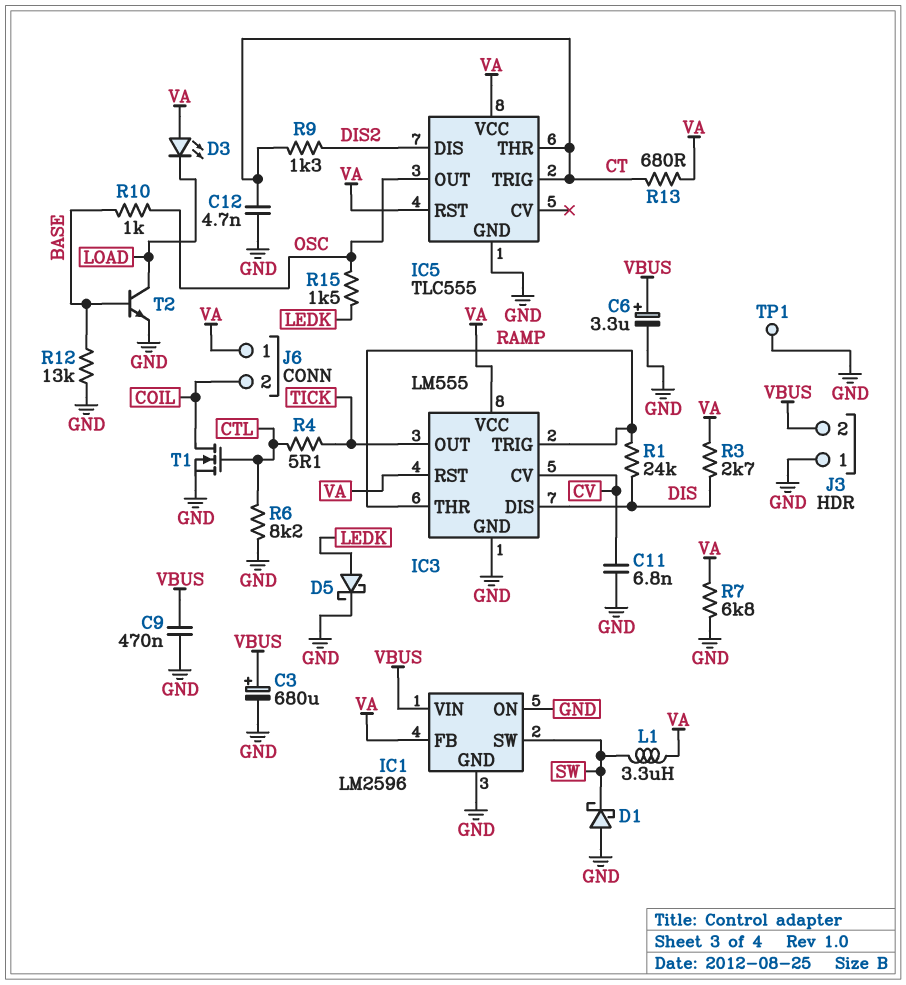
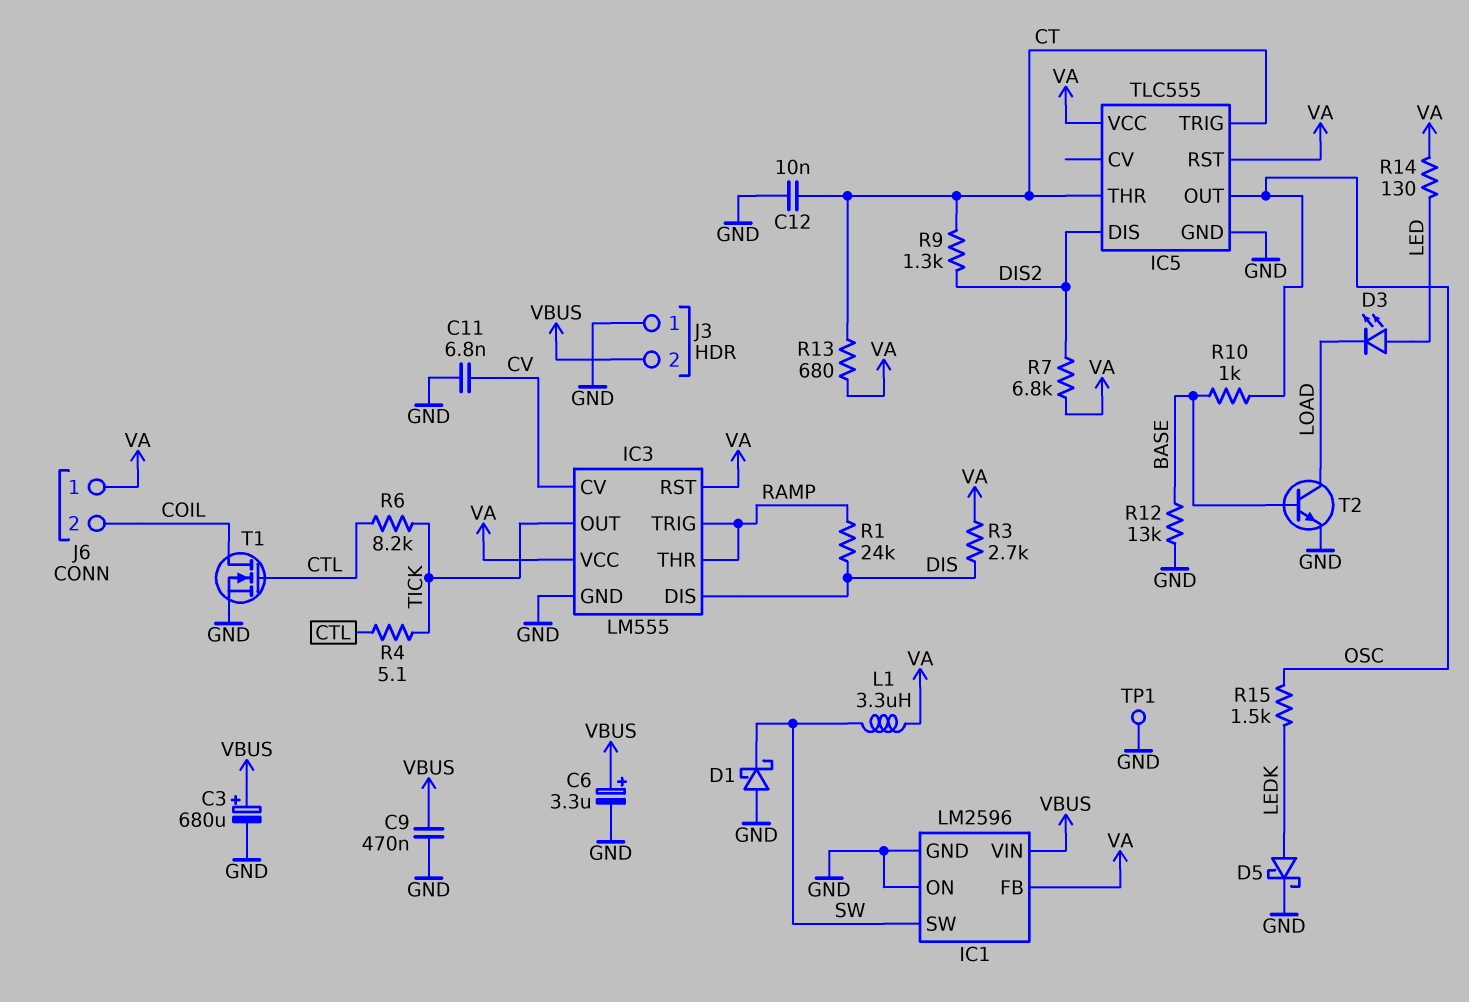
C12: 4.7nF (CT, GND) -> 10nF (CT, GND)
D3: LED (A VA, K LOAD) -> LED (A LED, K LOAD)
R6: 8.2k (CTL, GND) -> 8.2k (CTL, TICK)
R7: 6.8k (GND, VA) -> 6.8k (DIS2, VA)
R14: none -> 130 (LED, VA)

